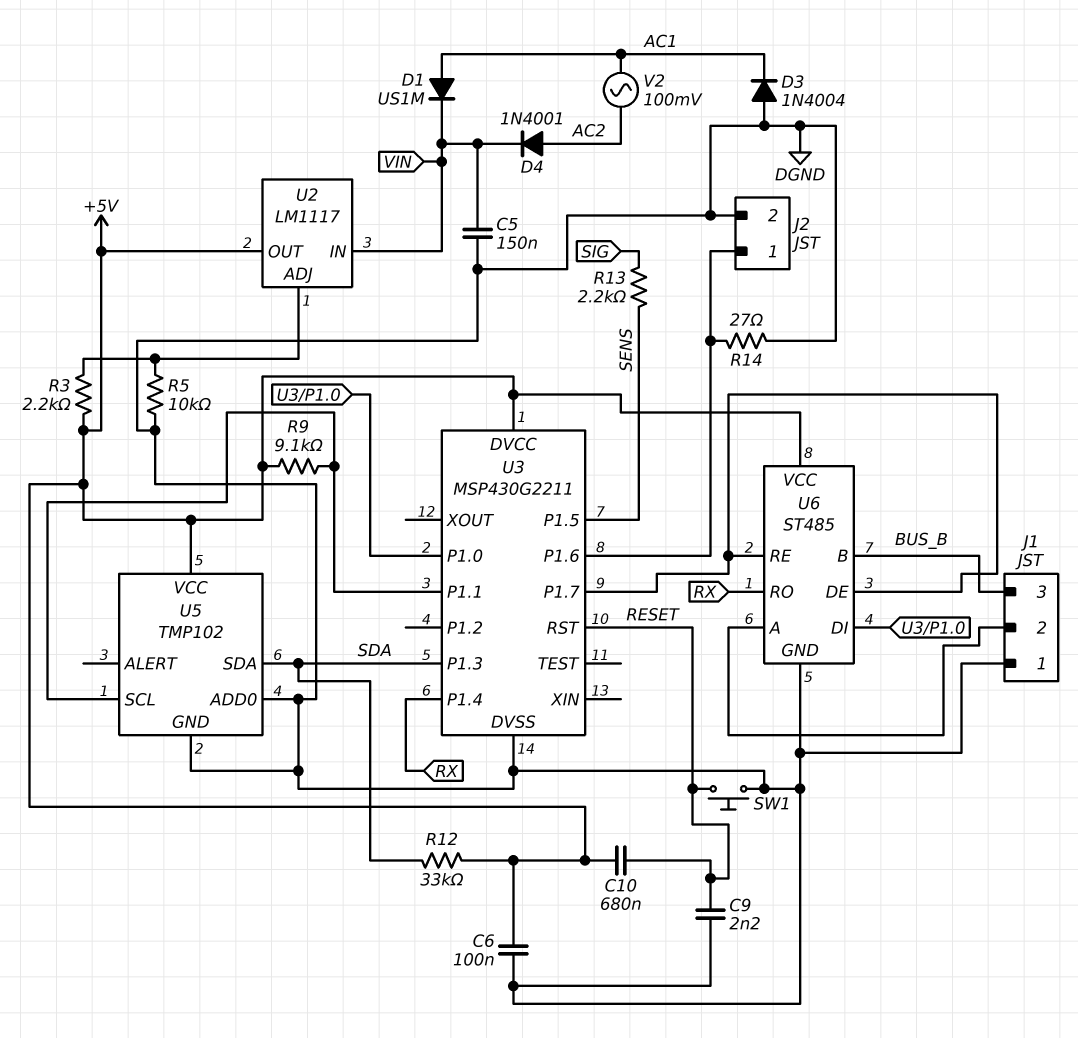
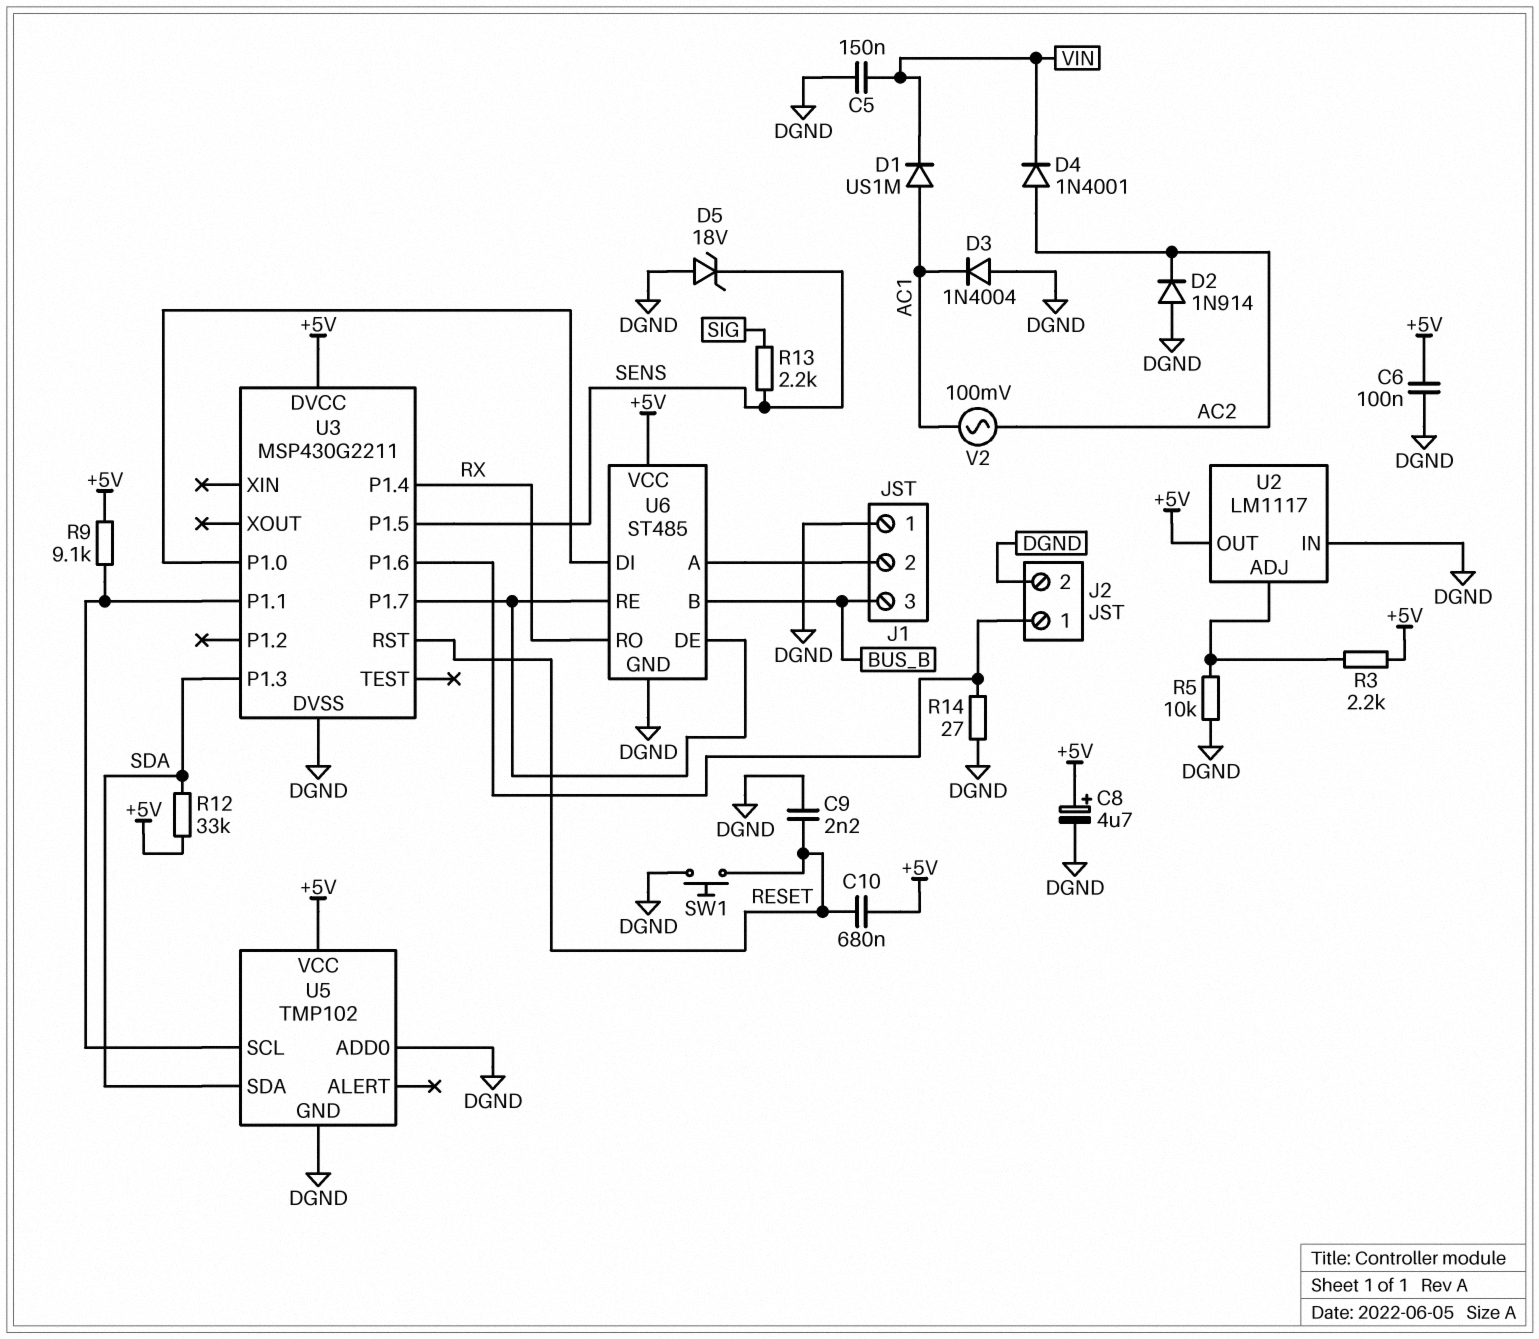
C8: none -> 4.7uF (plus +5V, minus DGND)
D2: none -> diode 1N914 (A DGND, K AC2)
D5: none -> zener 18V (A DGND, K SENS)
U2 pin IN: VIN -> DGND

